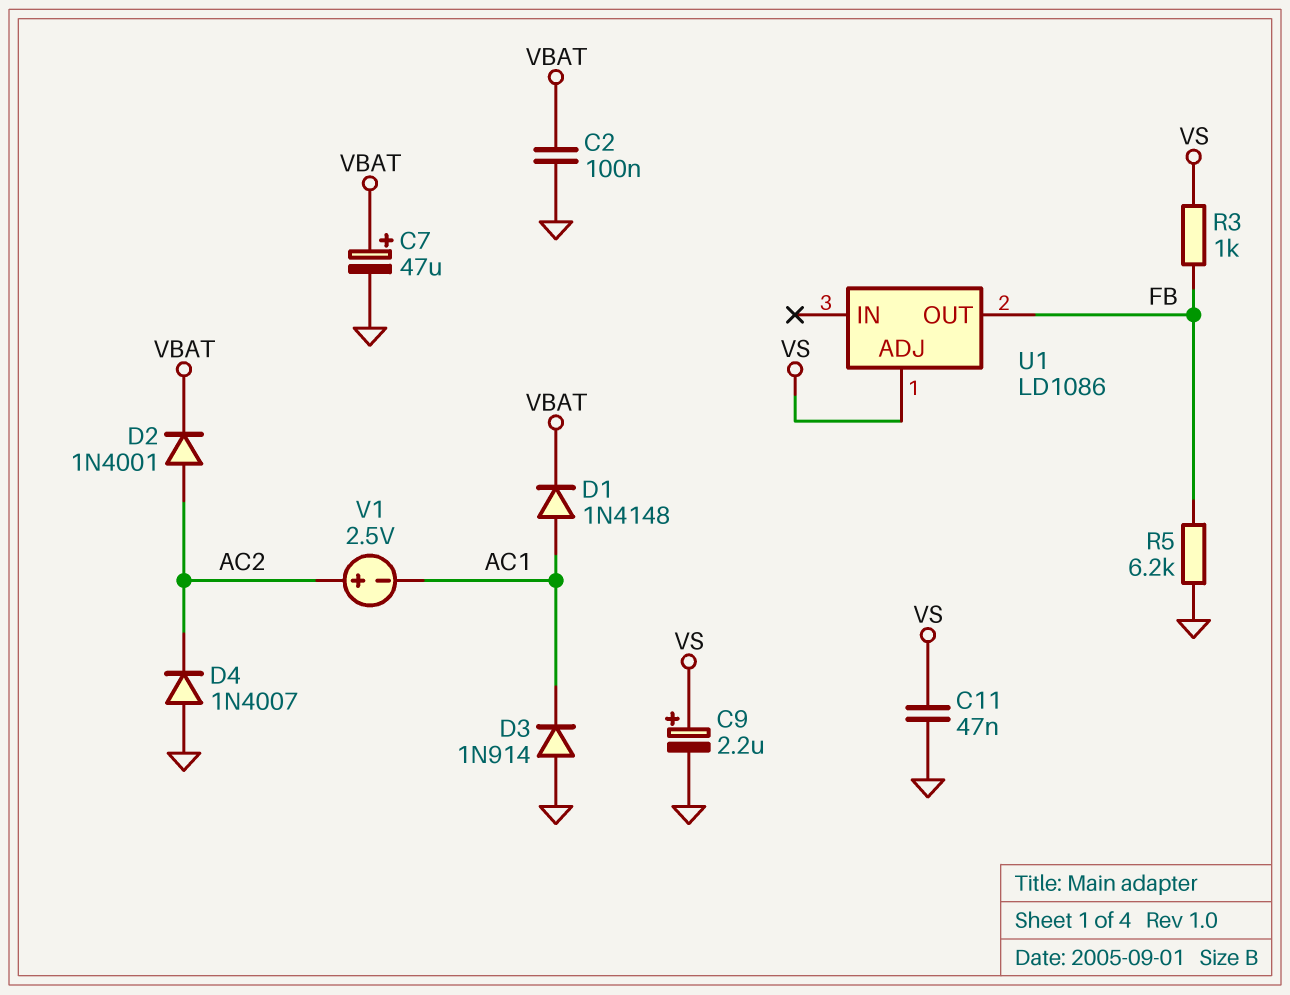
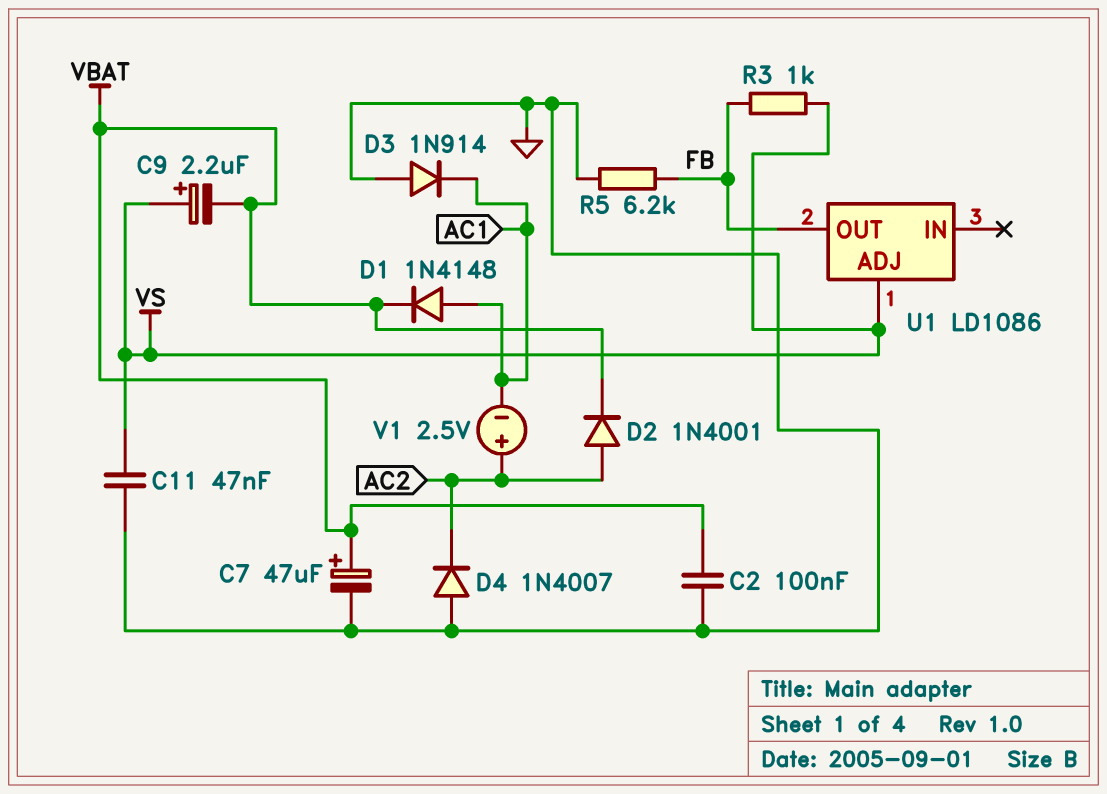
C9: 2.2uF (plus VS, minus GND) -> 2.2uF (plus VS, minus VBAT)

